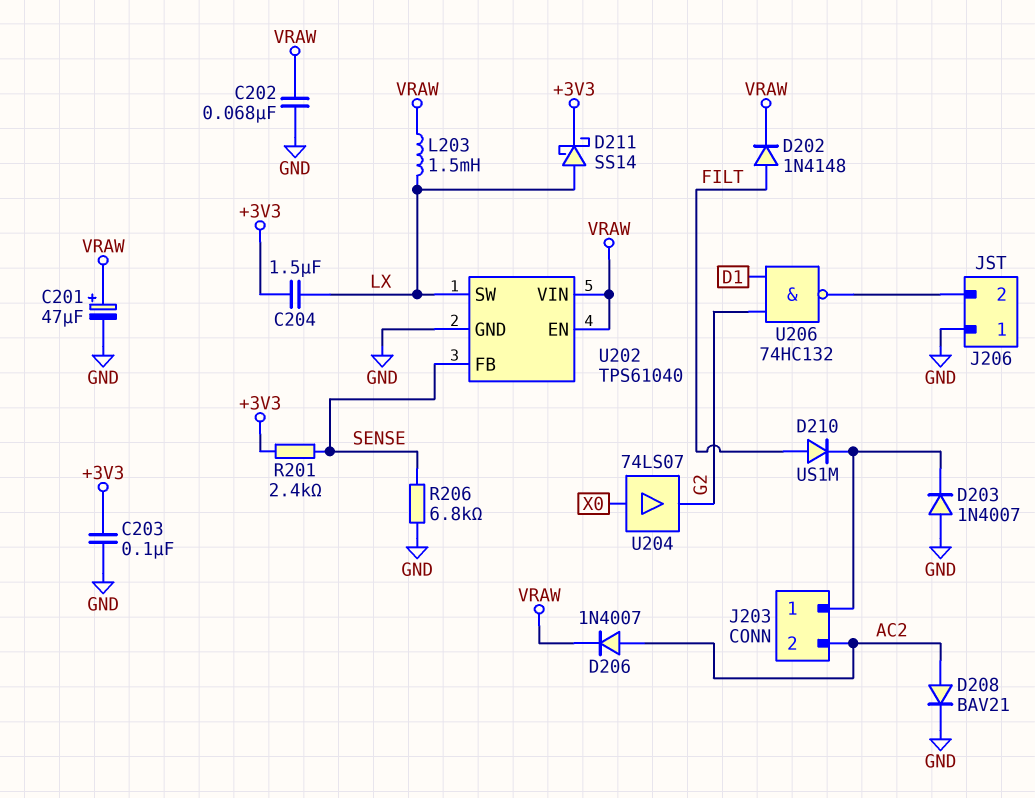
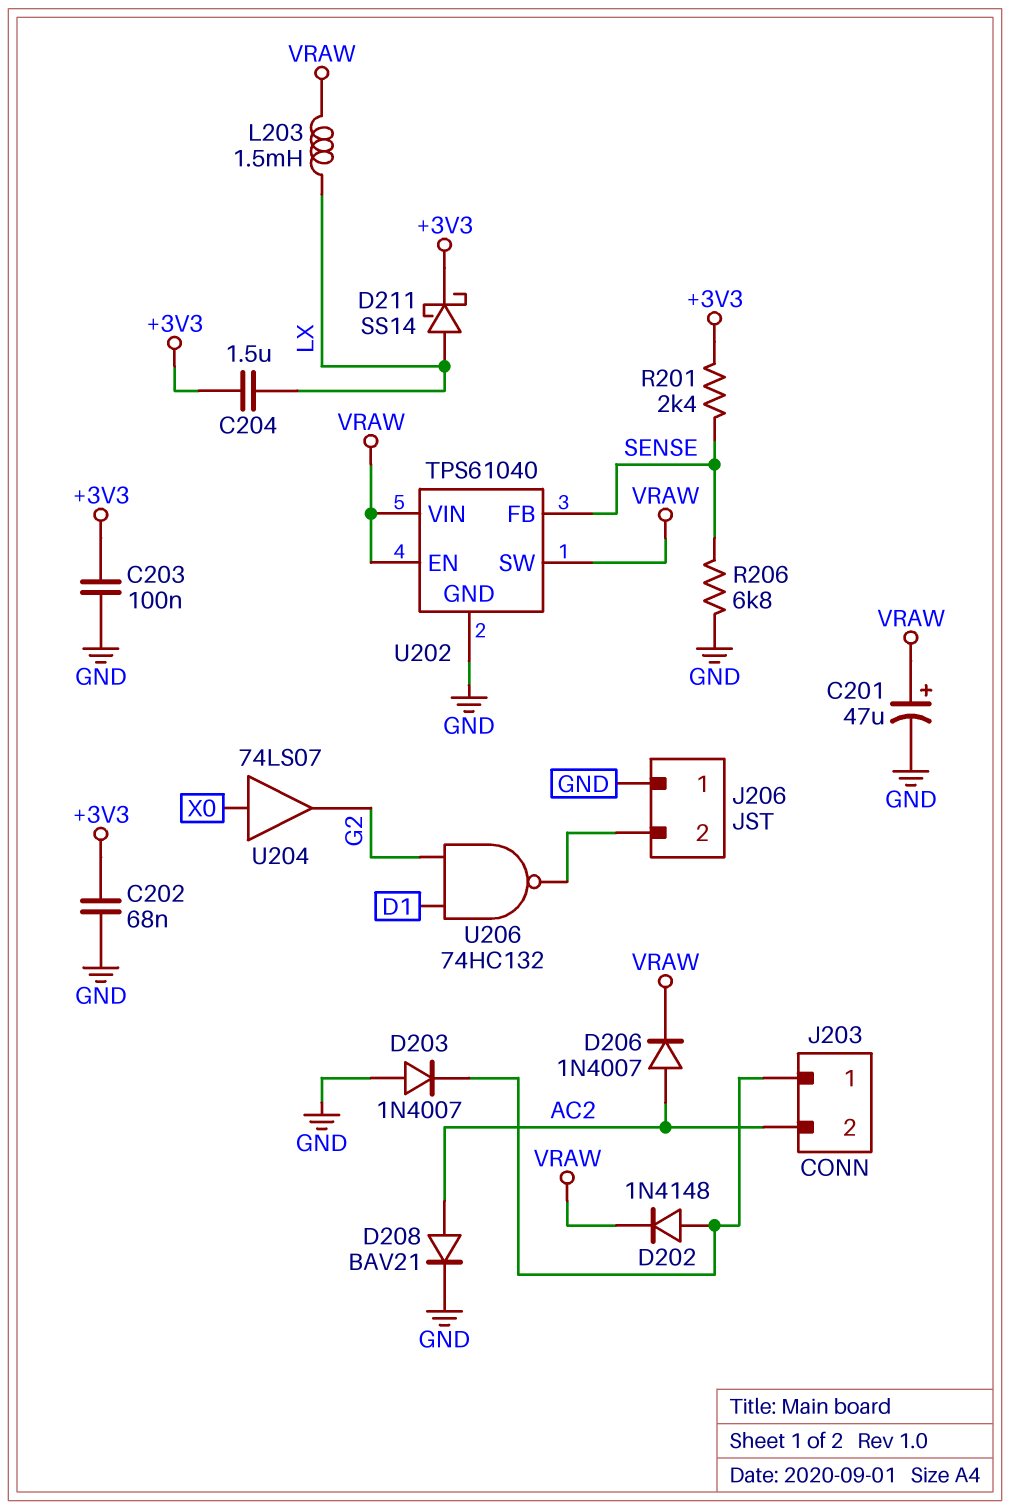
C202: 68nF (GND, VRAW) -> 68nF (+3V3, GND)
D202: diode 1N4148 (A FILT, K VRAW) -> diode 1N4148 (A J203/1, K VRAW)
D210: diode US1M (A FILT, K J203/1) -> none
U202 pin SW: LX -> VRAW

